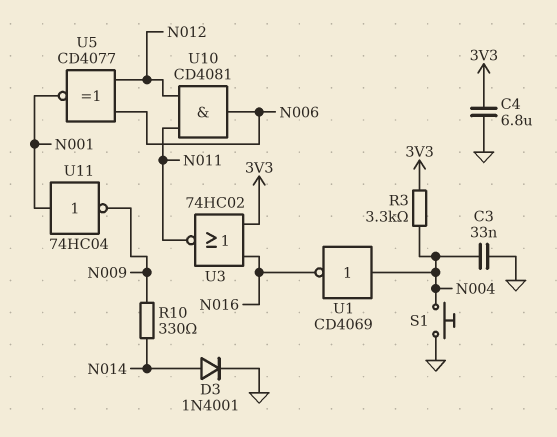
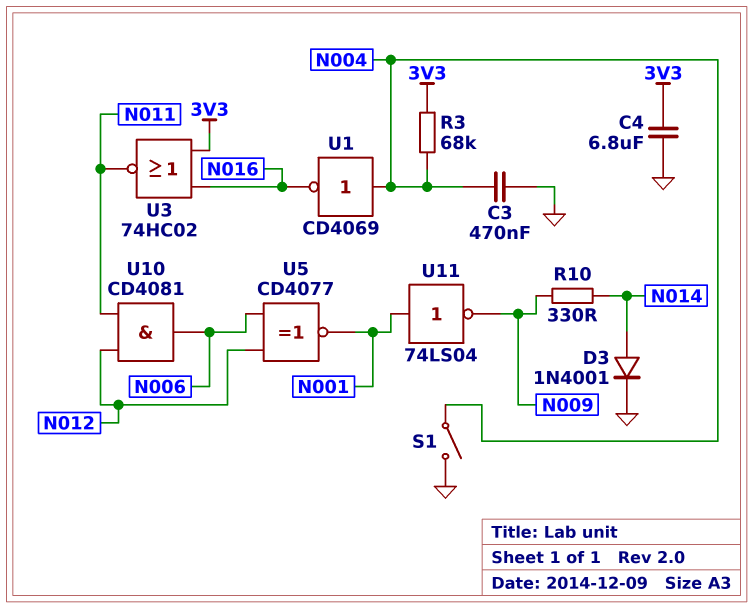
C3: 33nF (GND, N004) -> 470nF (GND, N004)
R3: 3.3k (3V3, N004) -> 68k (3V3, N004)
S1: button (GND, N004) -> switch (GND, N004)
U11: NOT 74HC04 (in N001, out N009) -> NOT 74LS04 (in N001, out N009)

